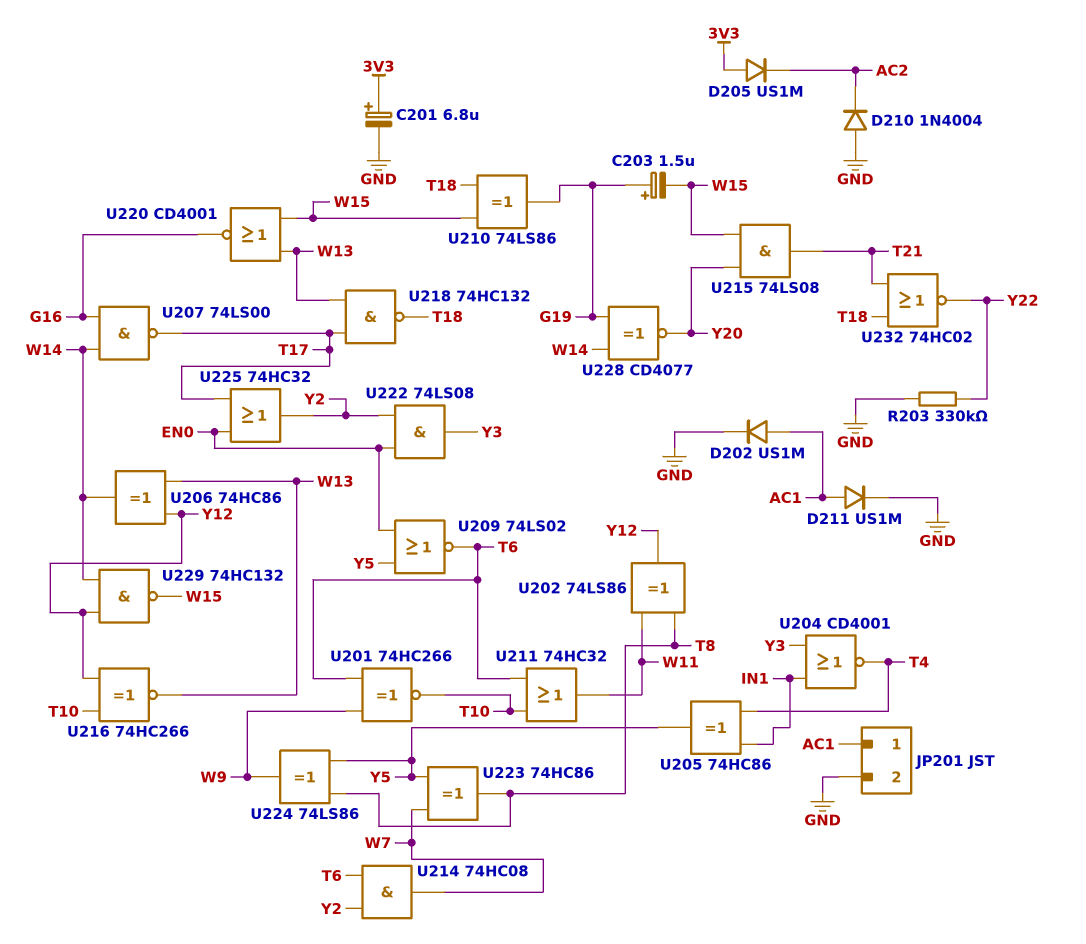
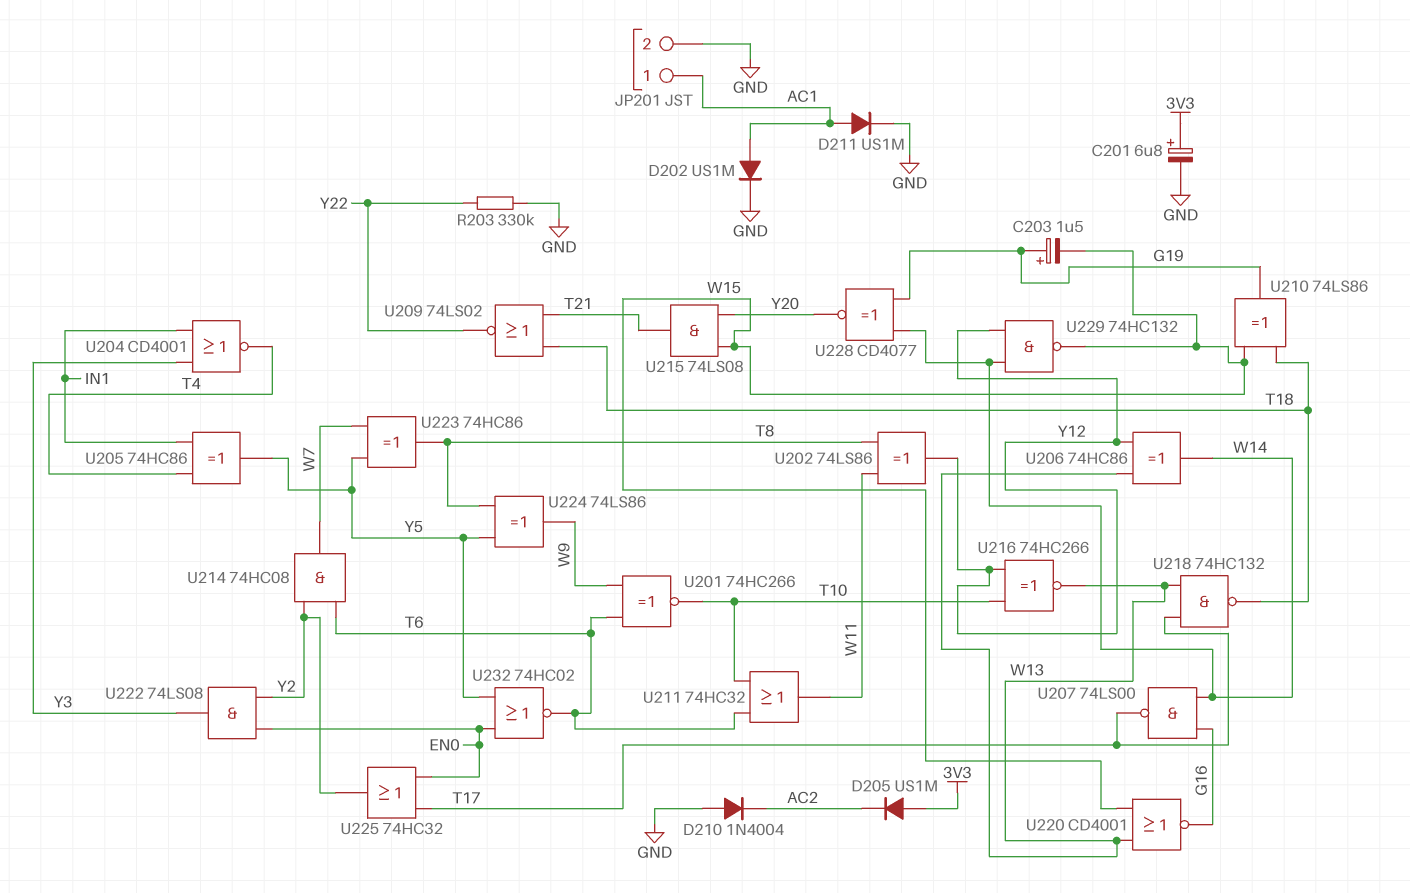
U209: NOR 74LS02 (in EN0, in Y5, out T6) -> NOR 74LS02 (in T18, in T21, out Y22)
U232: NOR 74HC02 (in T18, in T21, out Y22) -> NOR 74HC02 (in EN0, in Y5, out T6)

